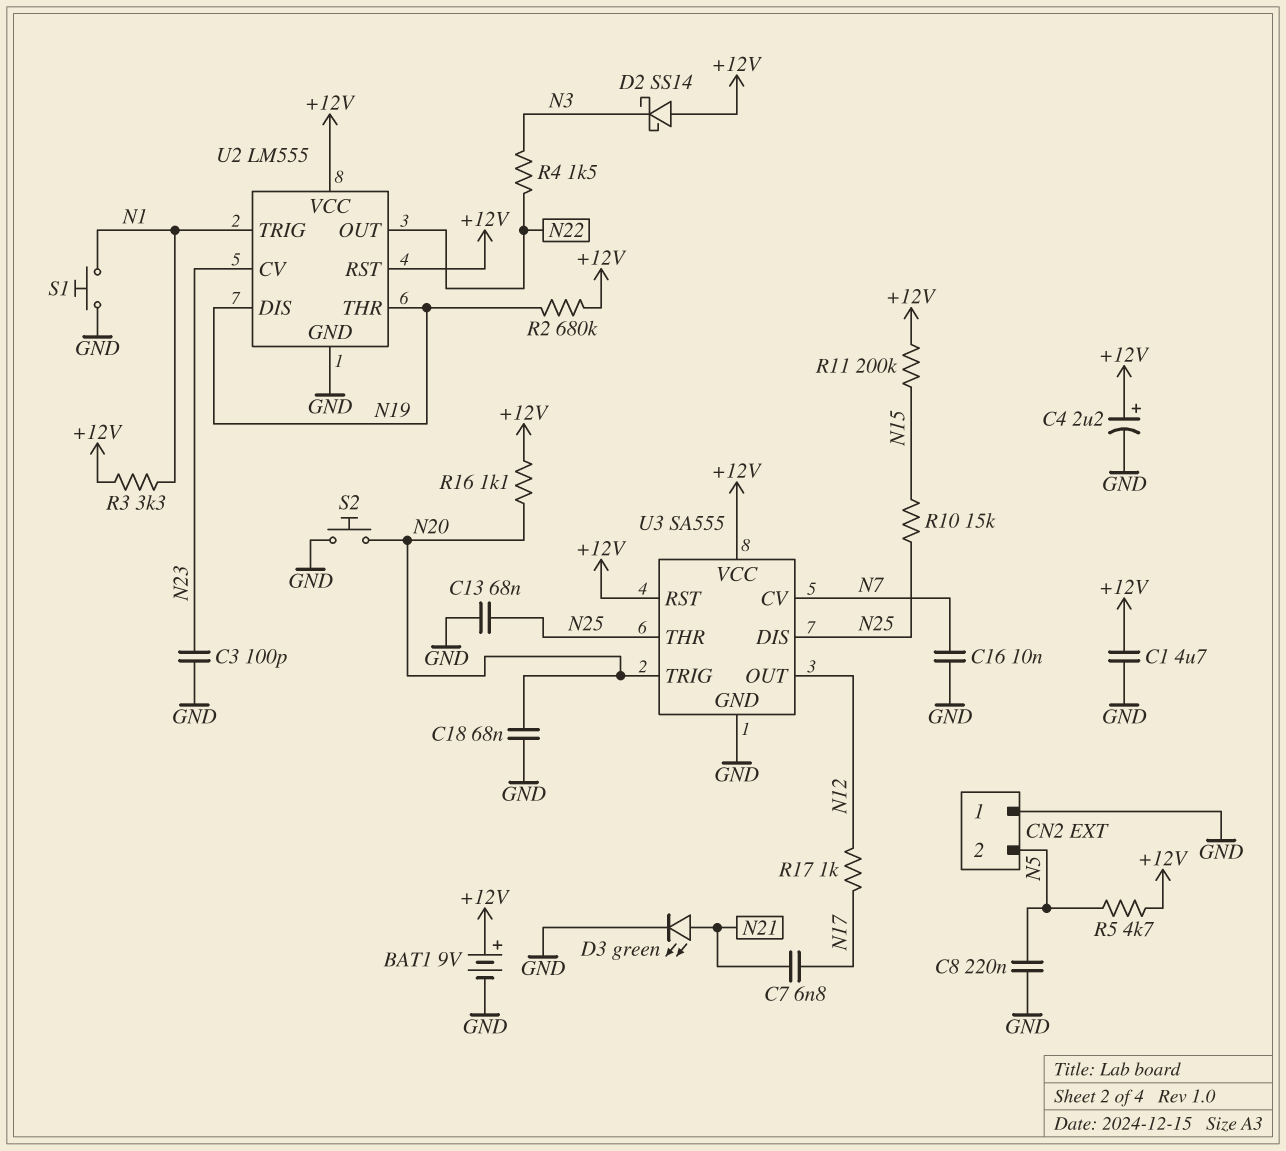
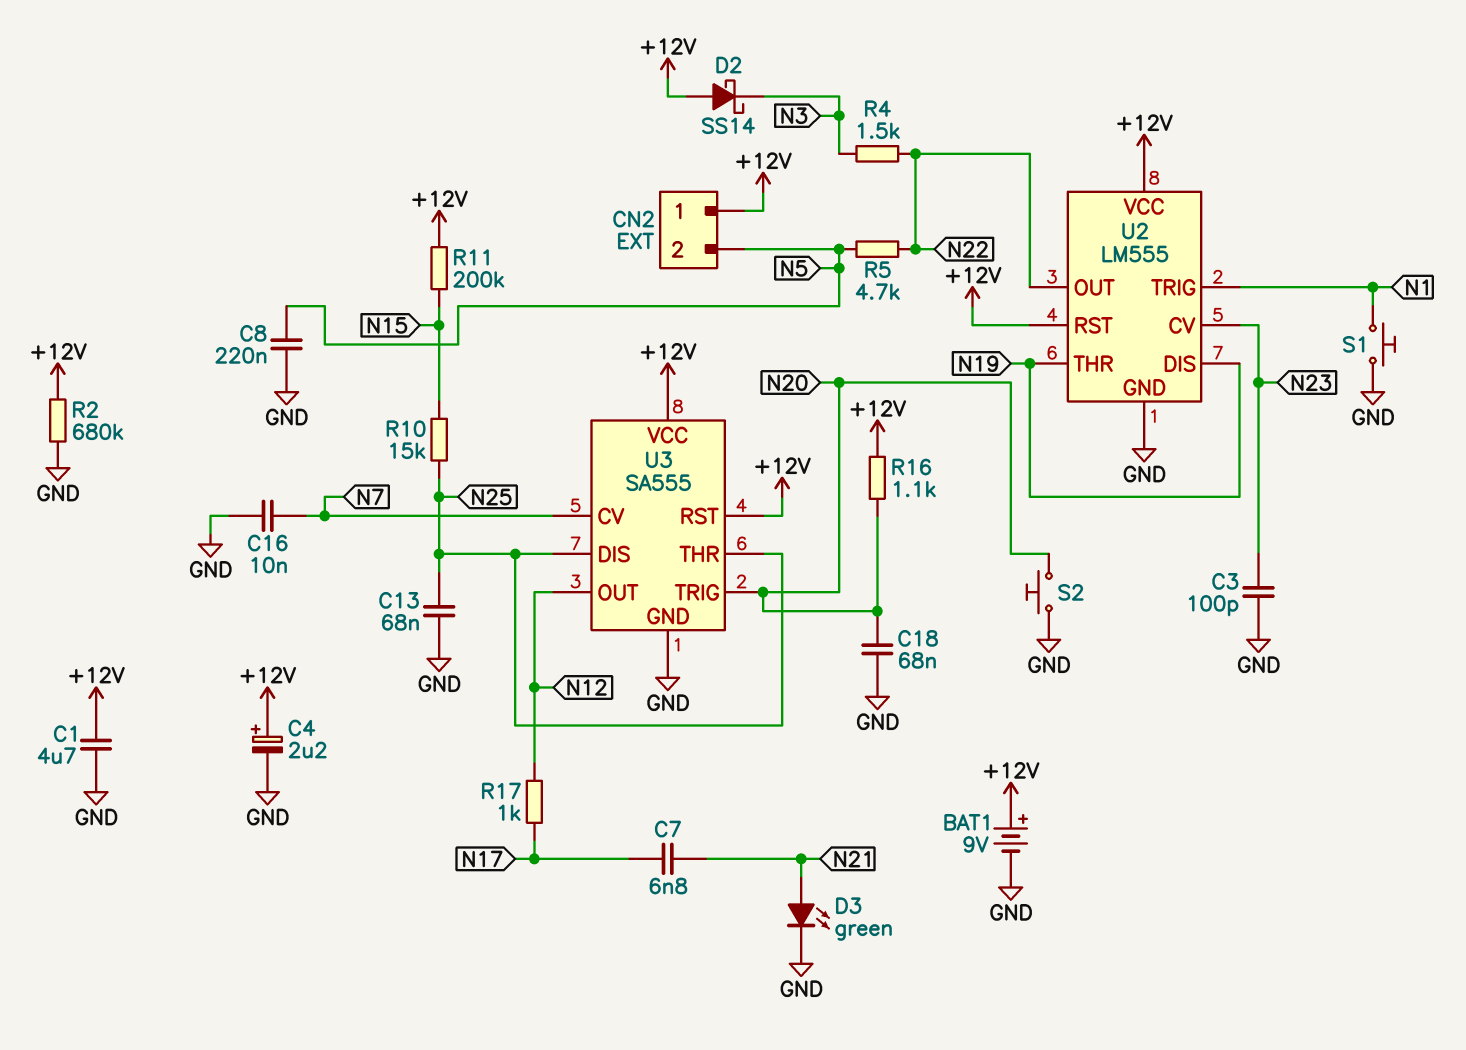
CN2 pin 1: GND -> +12V
R2: 680k (+12V, N19) -> 680k (+12V, GND)
R3: 3.3k (+12V, N1) -> none
R5: 4.7k (+12V, N5) -> 4.7k (N5, N22)

